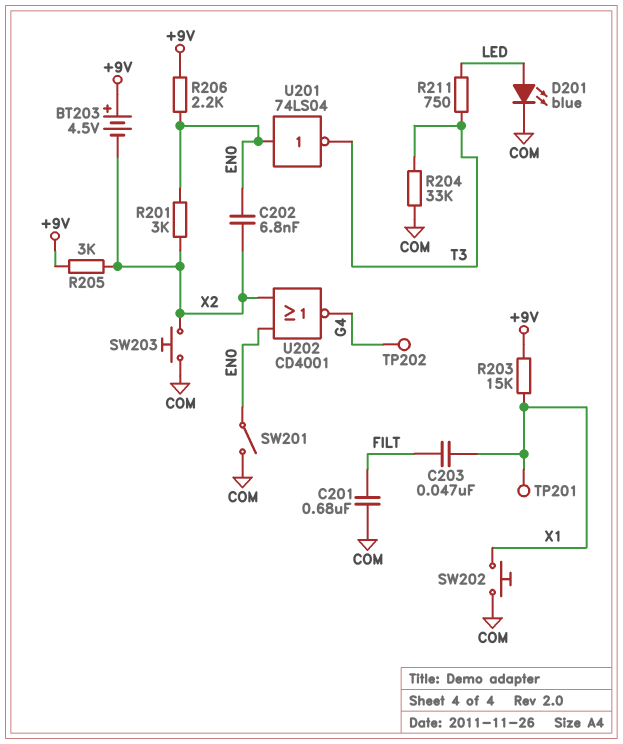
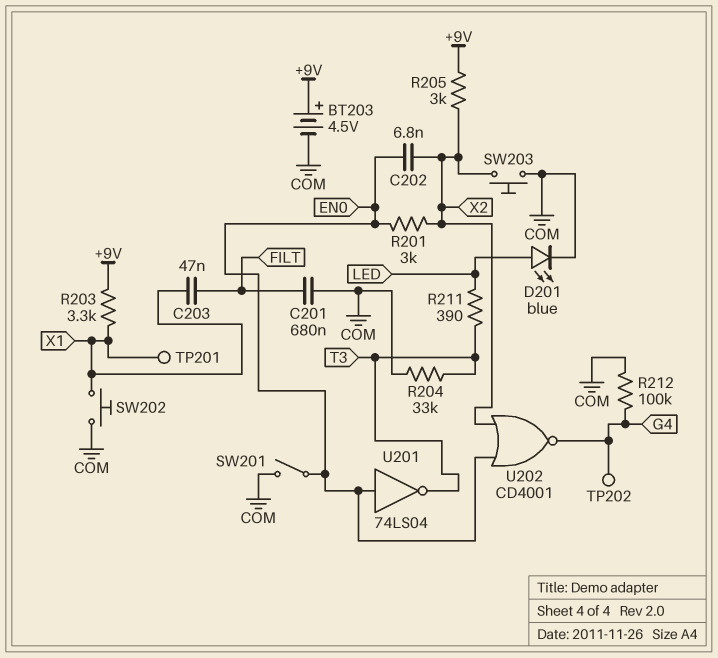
BT203: 4.5V (plus +9V, minus X2) -> 4.5V (plus +9V, minus COM)
R203: 15k (+9V, X1) -> 3.3k (+9V, X1)
R206: 2.2k (+9V, EN0) -> none
R211: 750 (LED, T3) -> 390 (LED, T3)
R212: none -> 100k (COM, G4)

